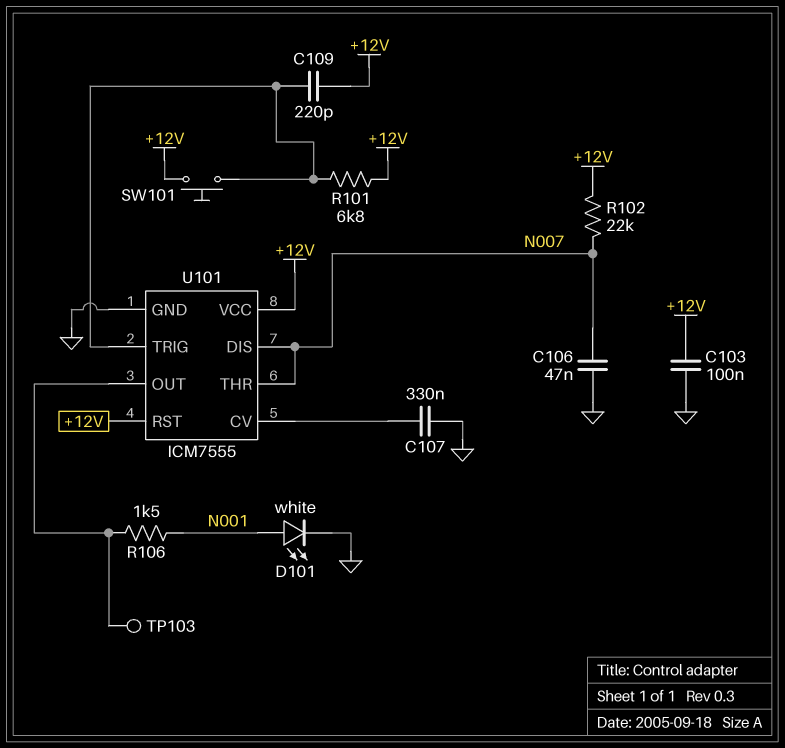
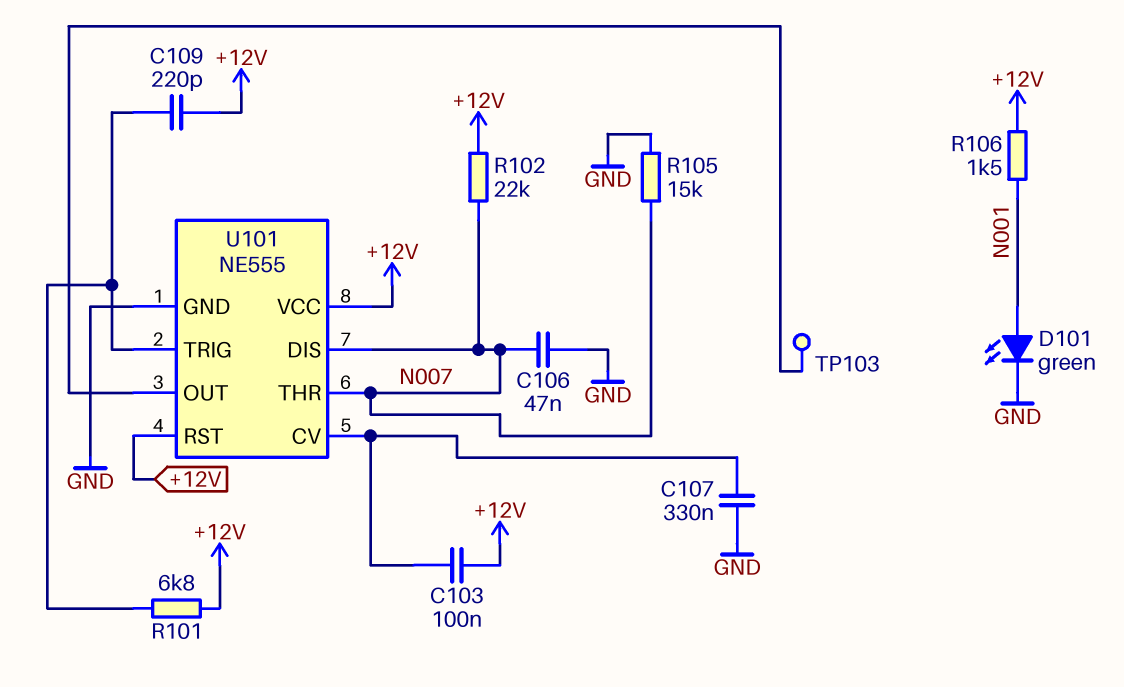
C103: 100nF (+12V, GND) -> 100nF (+12V, U101/CV)
D101: LED white (A N001, K GND) -> LED green (A N001, K GND)
R105: none -> 15k (GND, N007)
R106: 1.5k (N001, U101/OUT) -> 1.5k (+12V, N001)
SW101: button (+12V, U101/TRIG) -> none
U101: ICM7555 -> NE555

